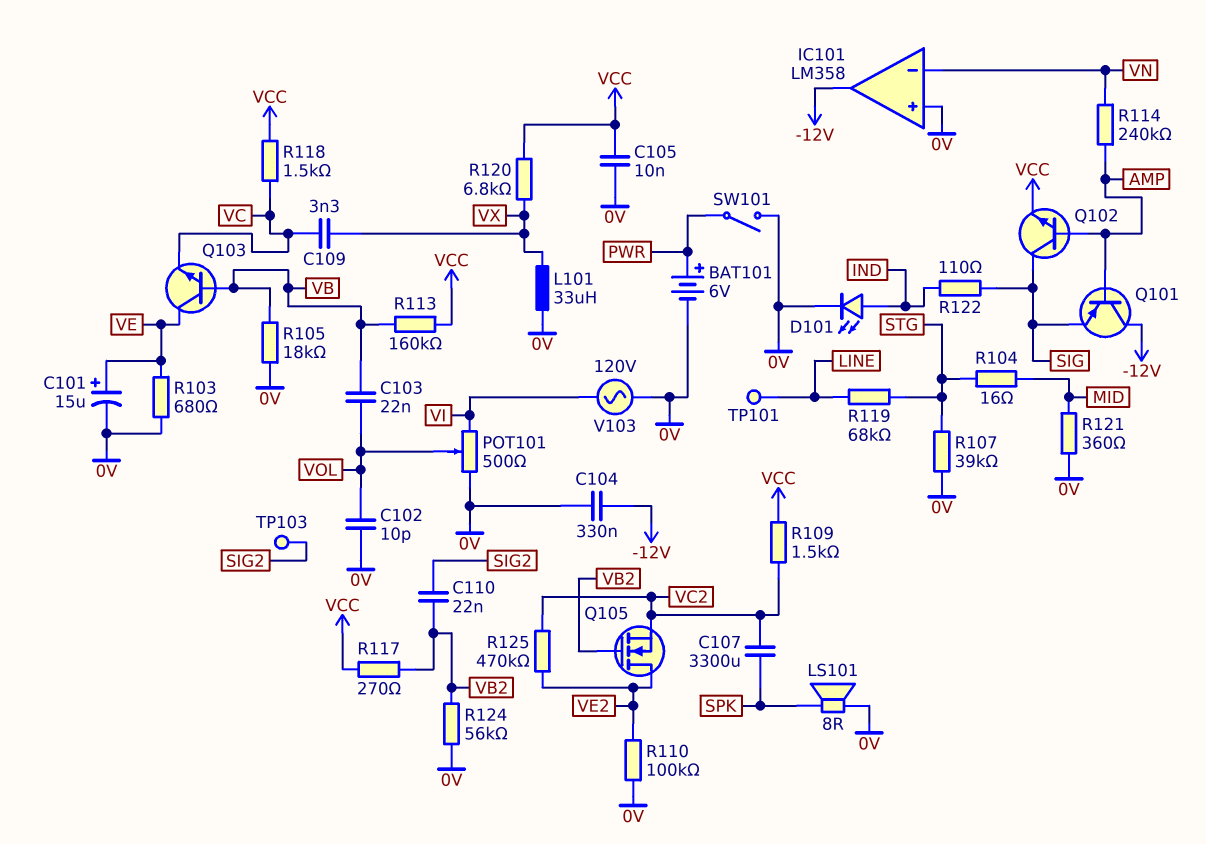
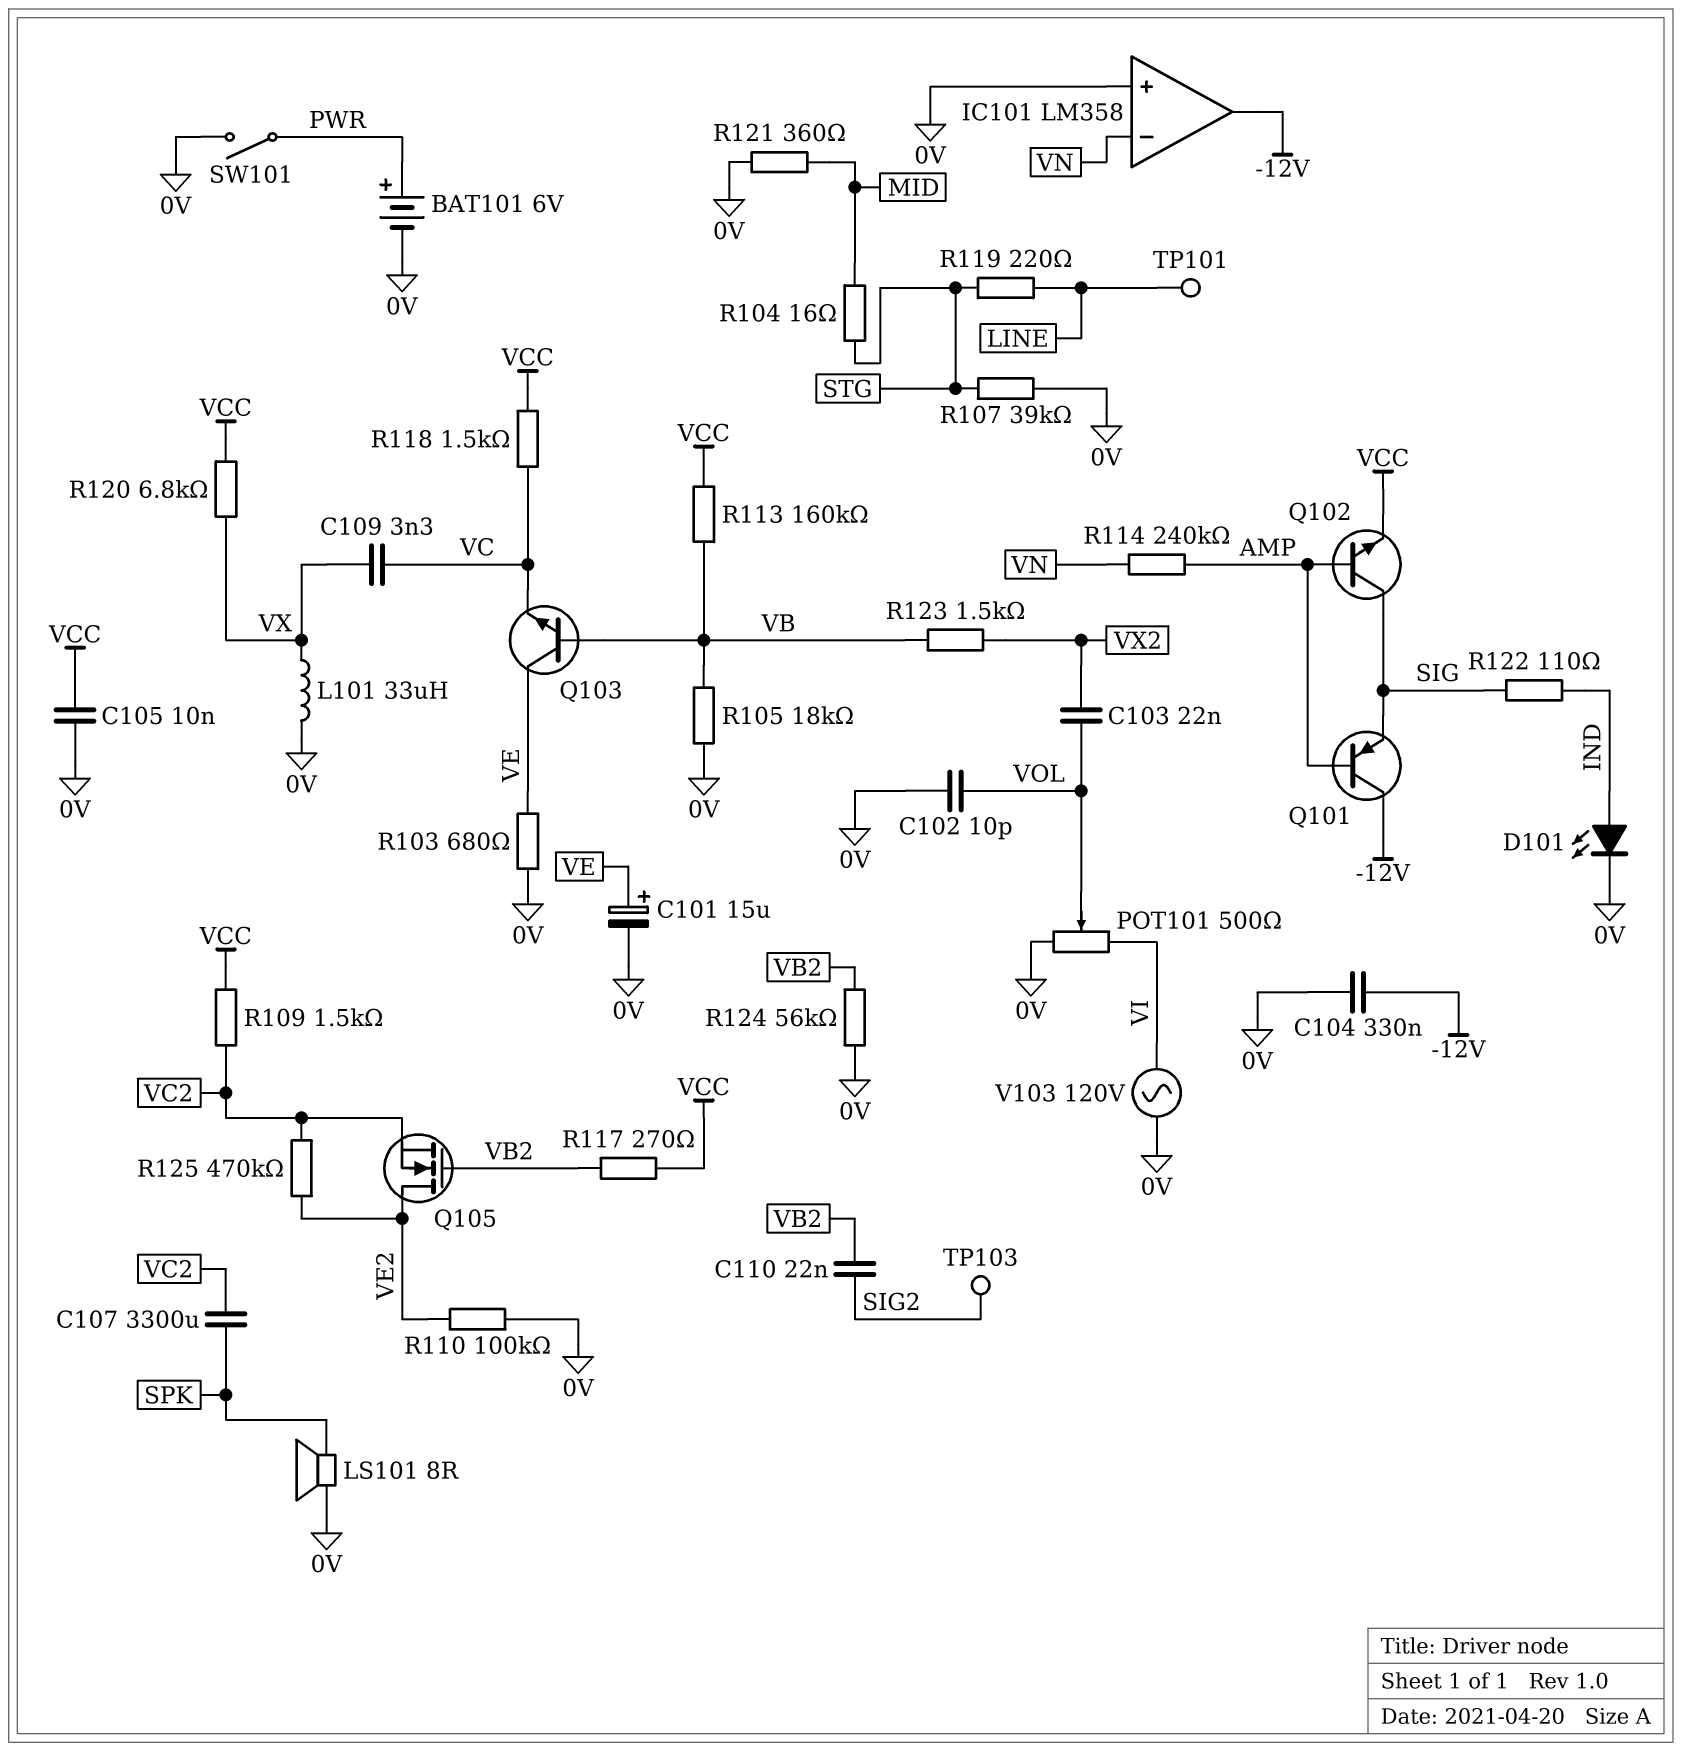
C103: 22nF (VB, VOL) -> 22nF (VOL, VX2)
R119: 68k (LINE, STG) -> 220 (LINE, STG)
R123: none -> 1.5k (VB, VX2)

